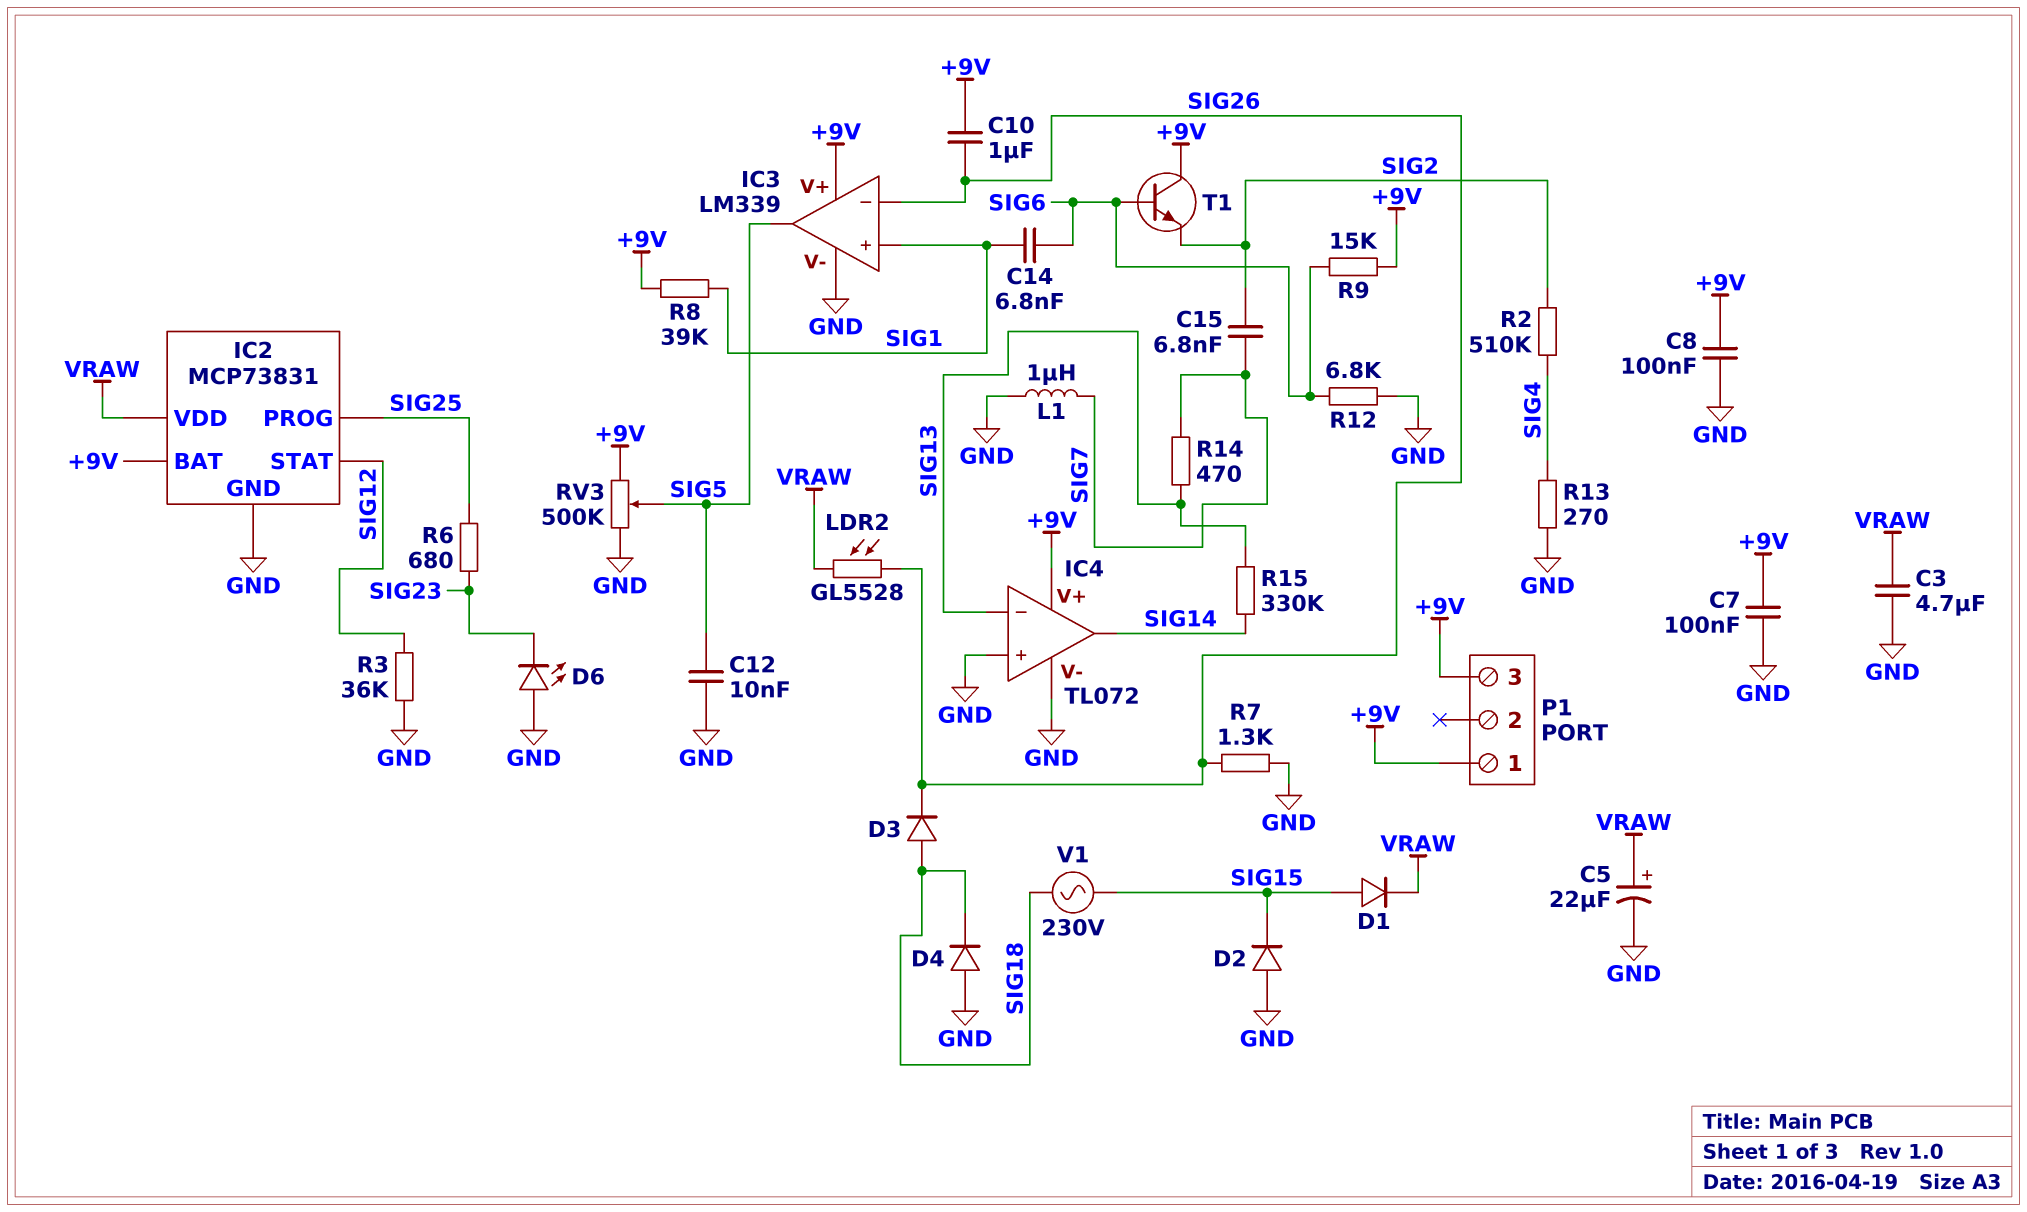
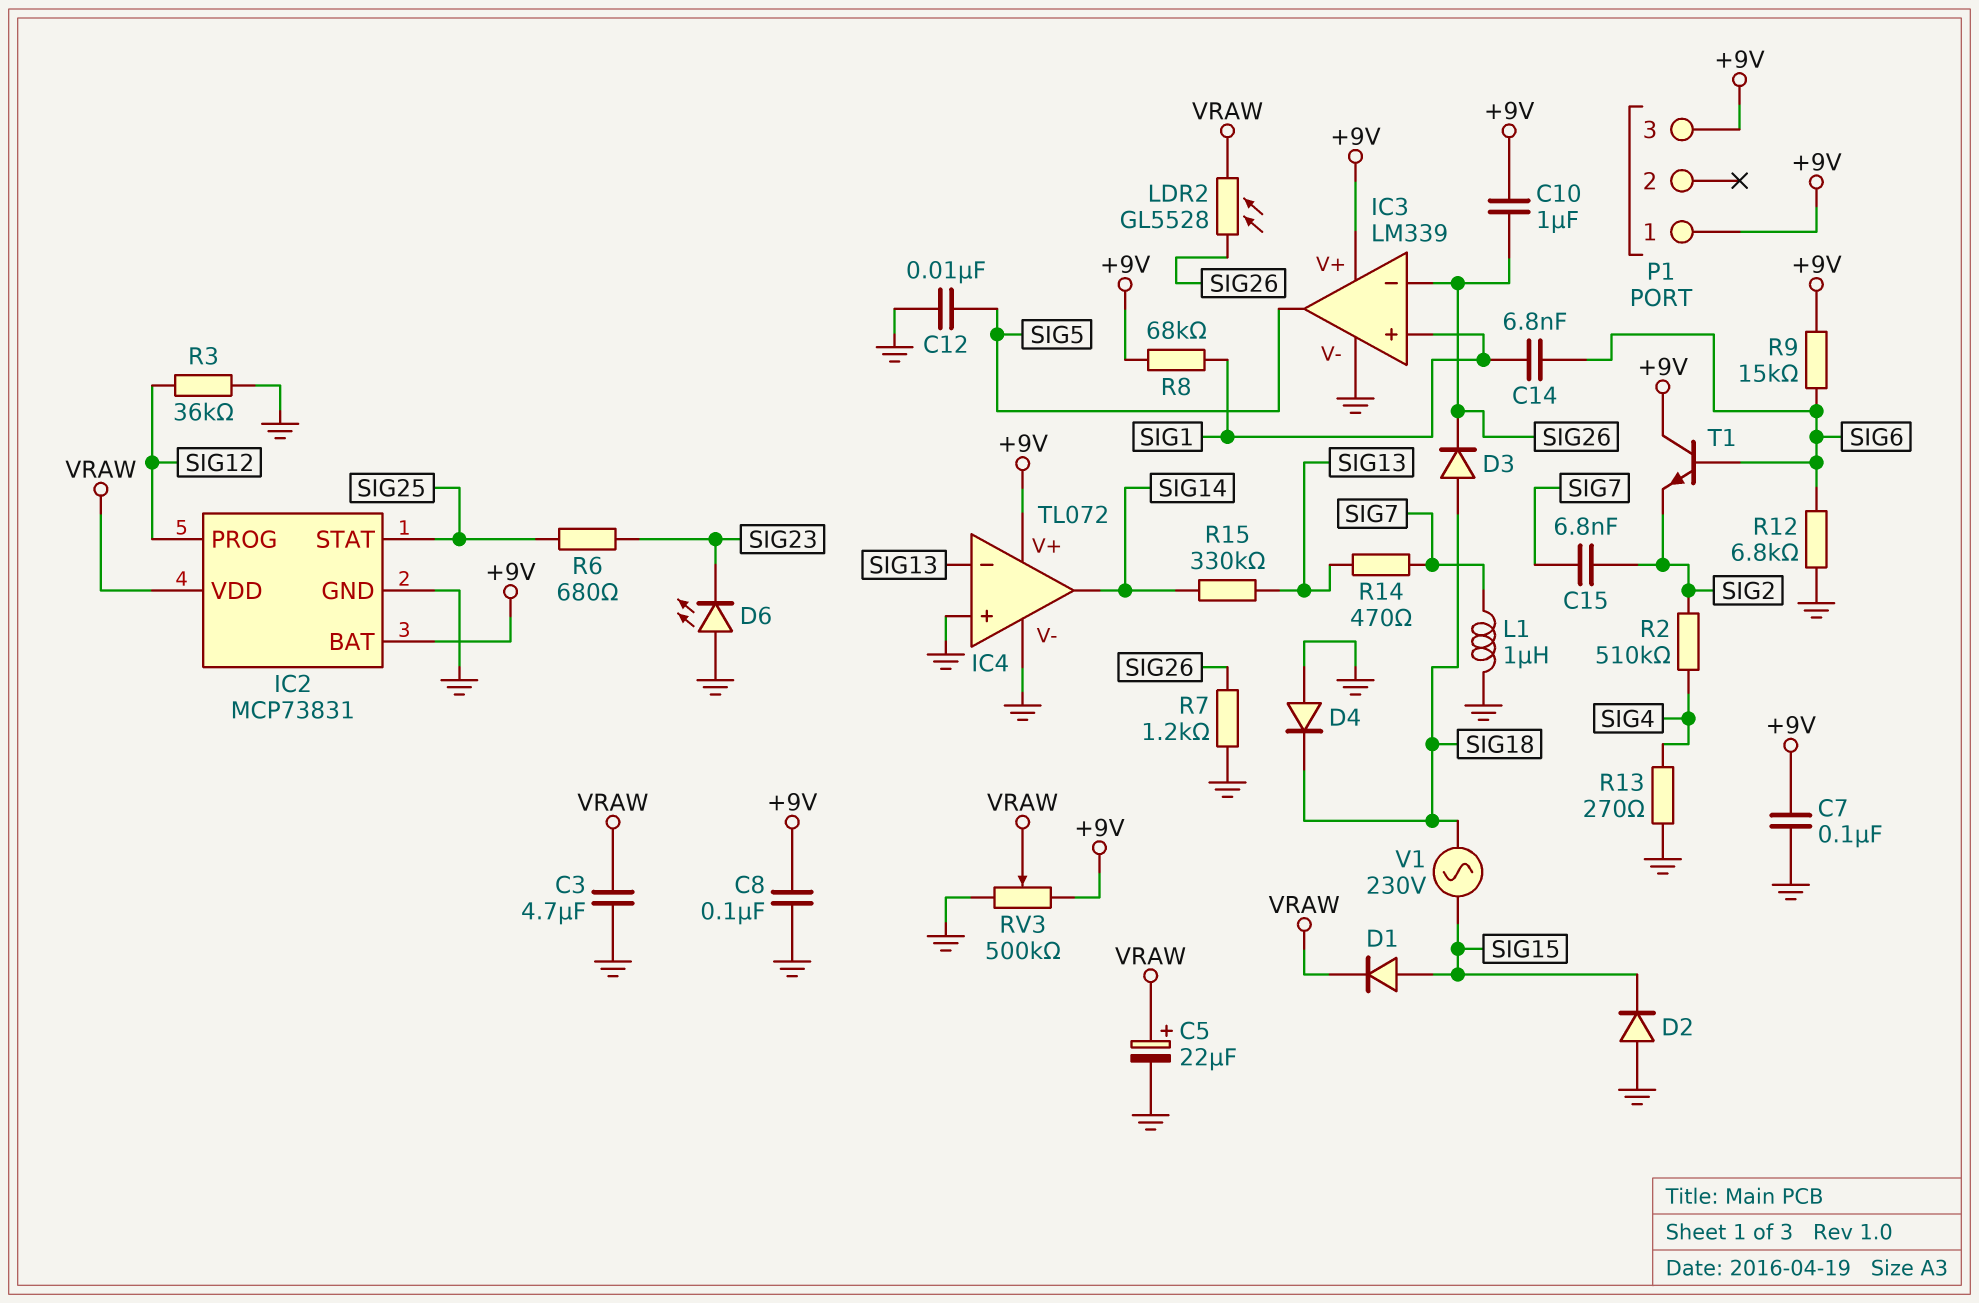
IC2 pin PROG: SIG25 -> SIG12
IC2 pin STAT: SIG12 -> SIG25
R7: 1.3k (GND, SIG26) -> 1.2k (GND, SIG26)
R8: 39k (+9V, SIG1) -> 68k (+9V, SIG1)
RV3: 500k (+9V, GND, wiper SIG5) -> 500k (+9V, GND, wiper VRAW)

